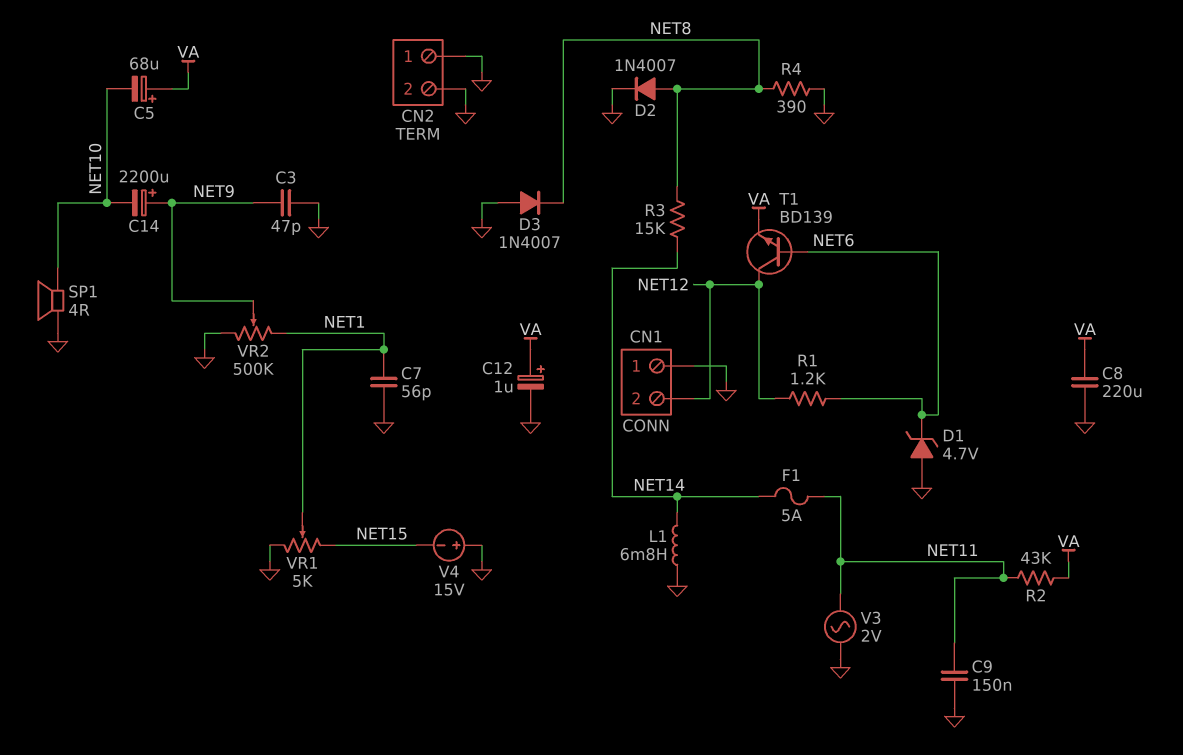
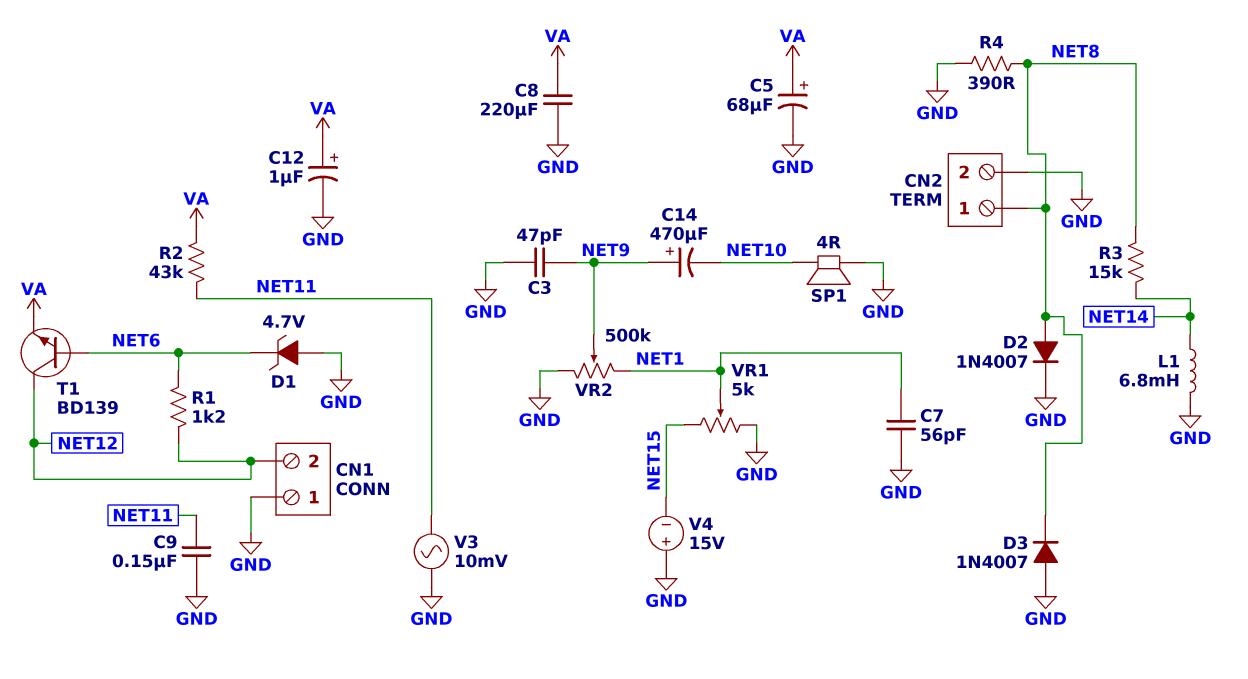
C5: 68uF (plus VA, minus NET10) -> 68uF (plus VA, minus GND)
C14: 2200uF (plus NET9, minus NET10) -> 470uF (plus NET9, minus NET10)
CN2 pin 1: GND -> NET8
F1: 5A (NET11, NET14) -> none
V3: AC 2V (GND, NET11) -> AC 10mV (GND, NET11)

